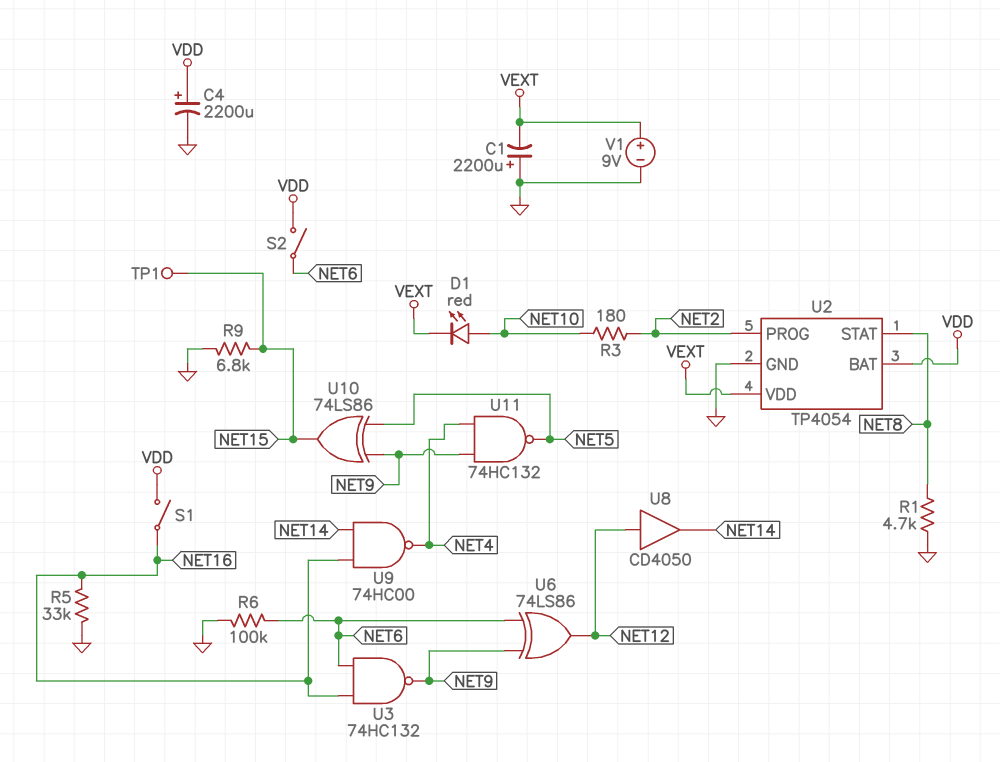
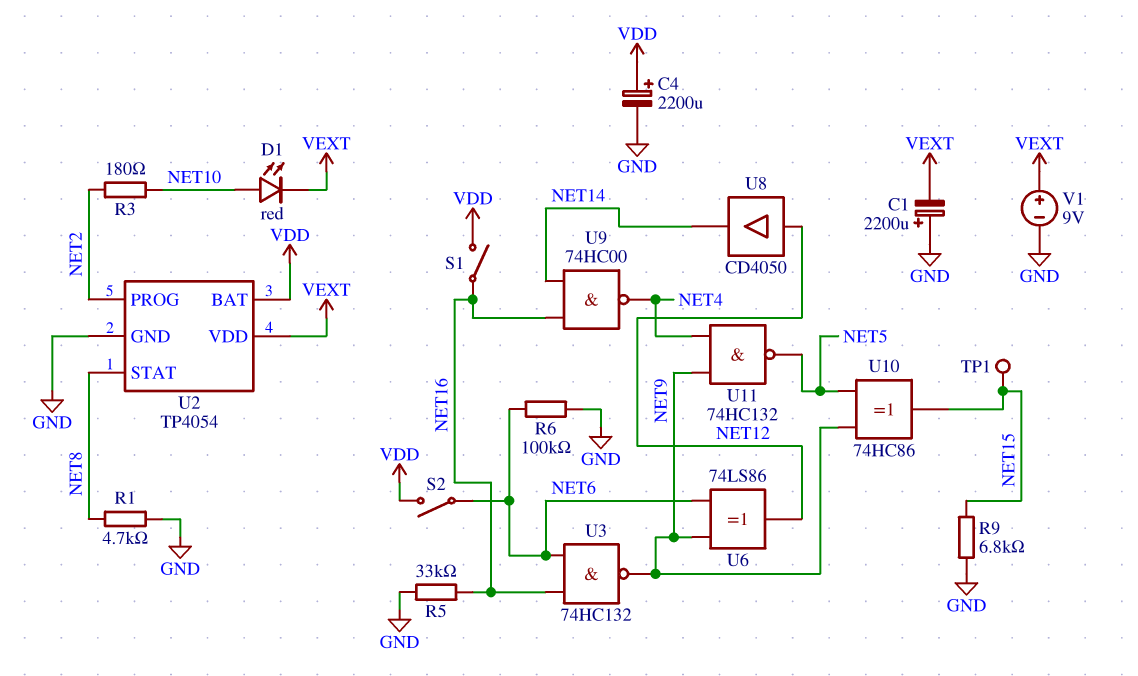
U10: XOR 74LS86 (in NET5, in NET9, out NET15) -> XOR 74HC86 (in NET5, in NET9, out NET15)

